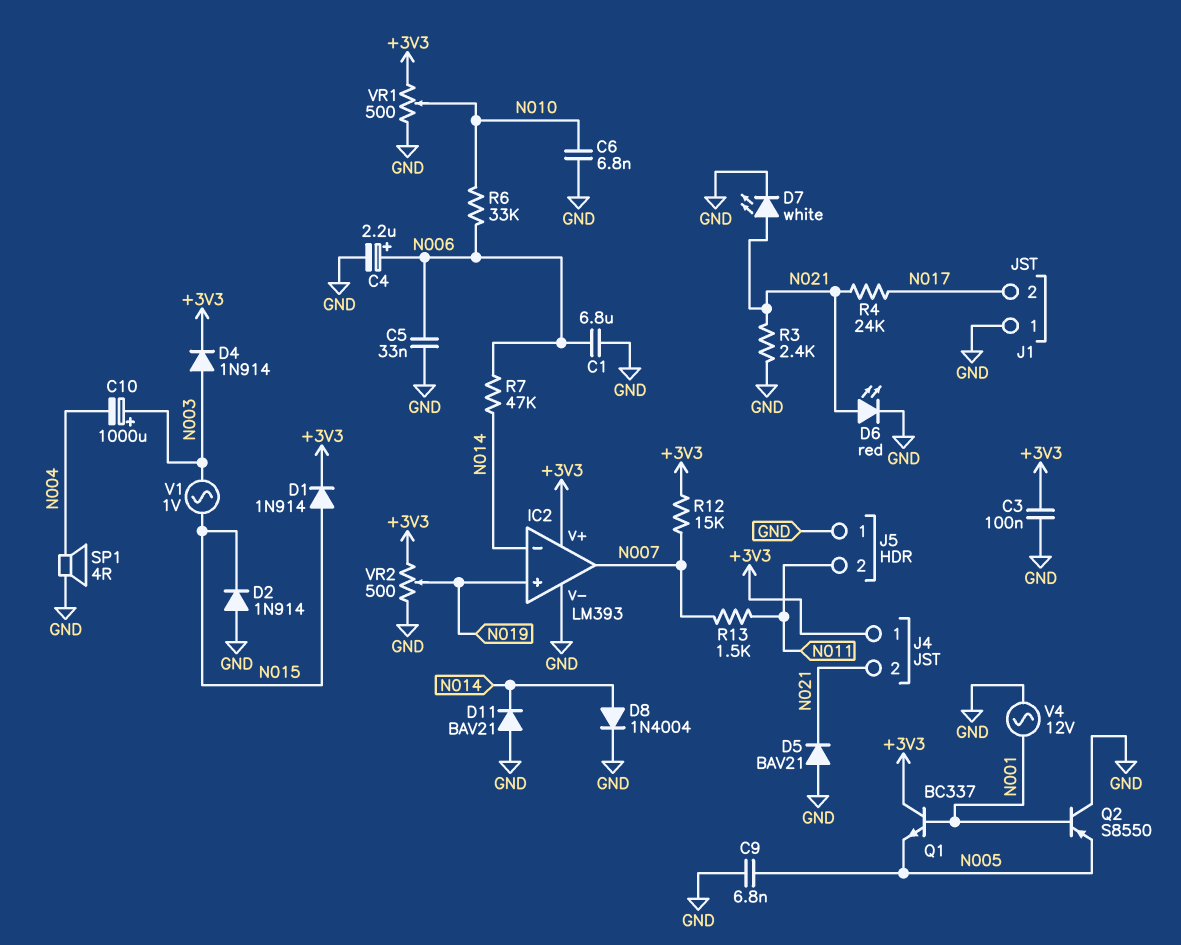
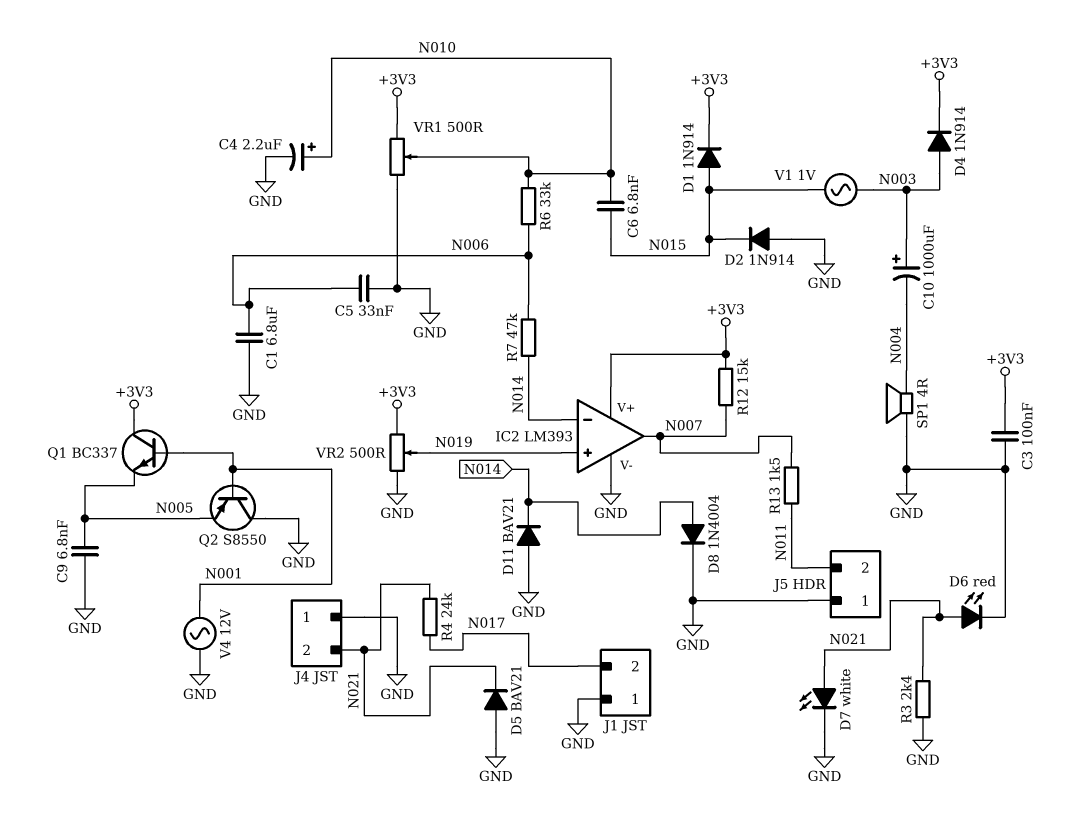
C4: 2.2uF (plus N006, minus GND) -> 2.2uF (plus N010, minus GND)
C6: 6.8nF (GND, N010) -> 6.8nF (N010, N015)
J4 pin 1: +3V3 -> GND

